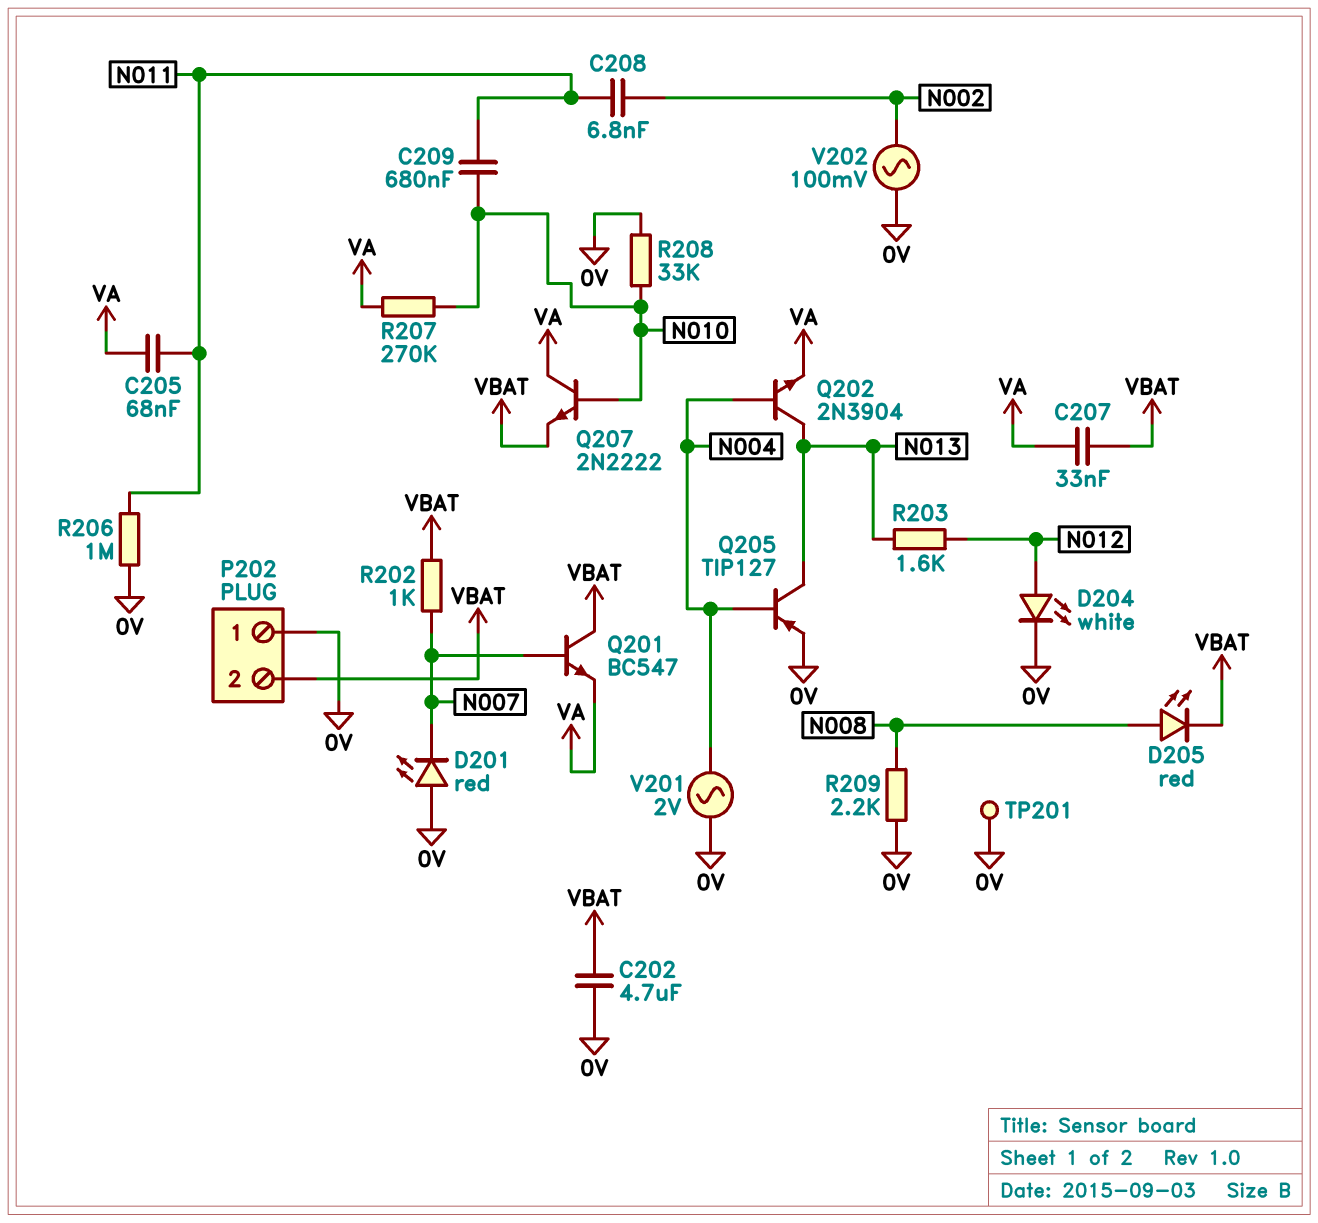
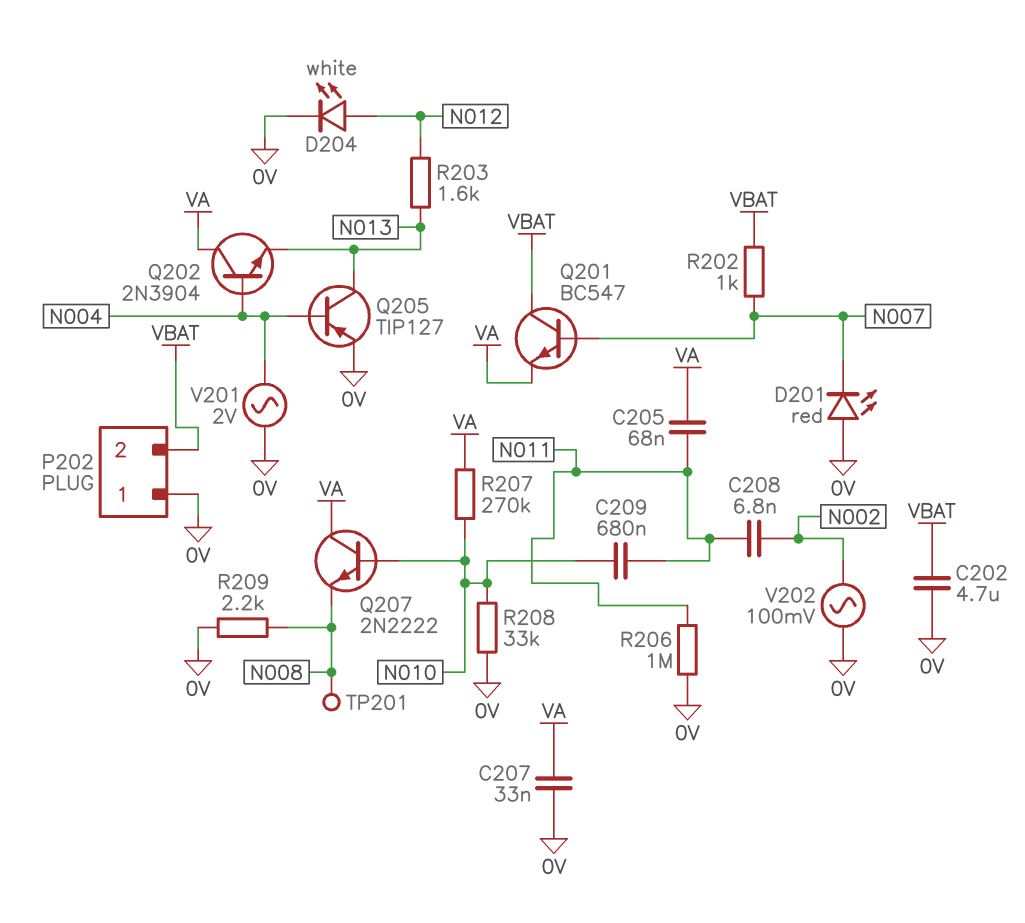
C207: 33nF (VA, VBAT) -> 33nF (0V, VA)
D205: LED red (A N008, K VBAT) -> none
Q202: NPN 2N3904 (B N004, C N013, E VA) -> NPN 2N3904 (B N004, C VA, E N013)
Q207: NPN 2N2222 (B N010, C VA, E VBAT) -> NPN 2N2222 (B N010, C VA, E N008)
TP201: test point (0V) -> test point (N008)

